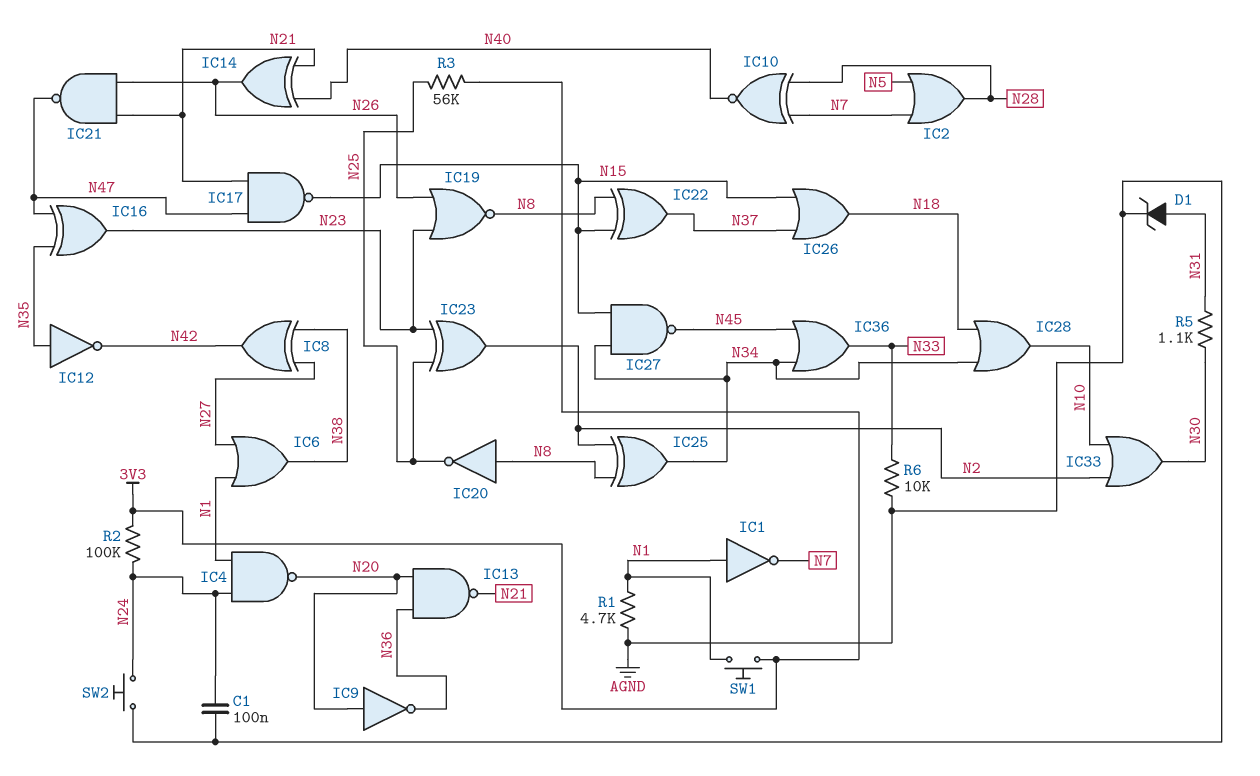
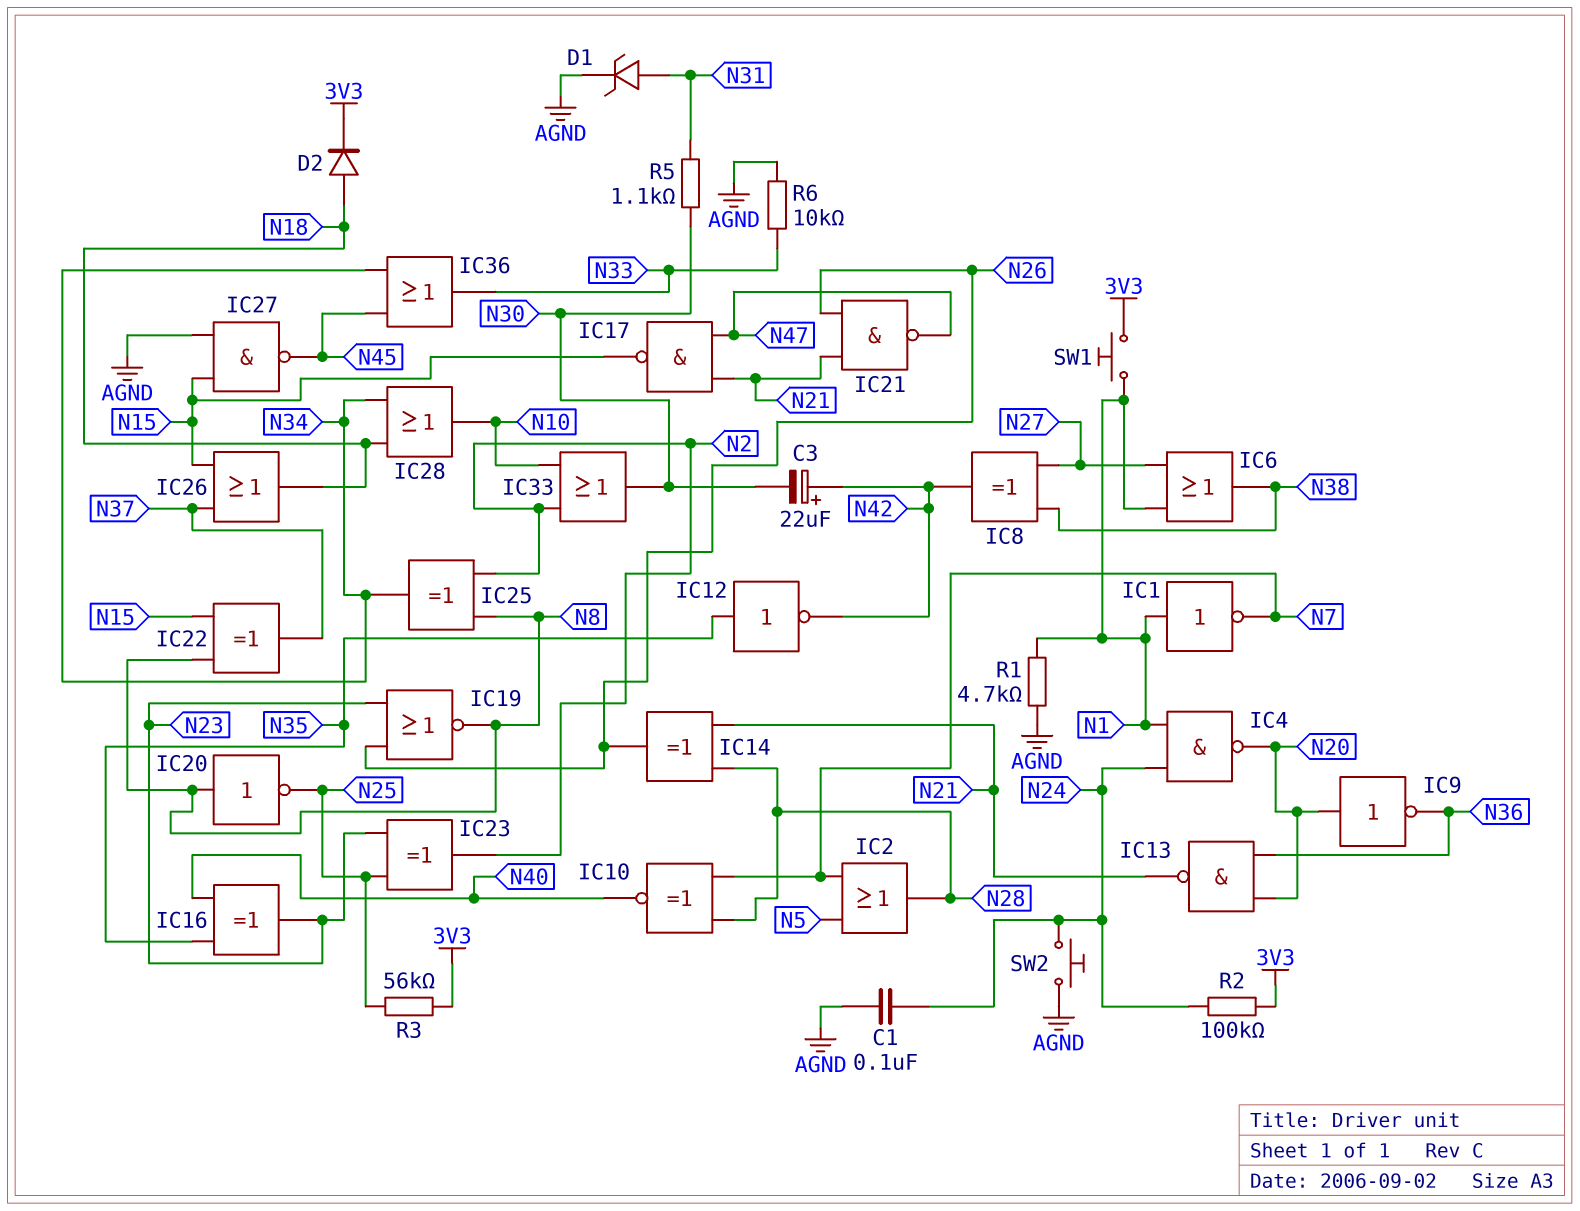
C3: none -> 22uF (plus N42, minus N30)
D2: none -> diode (A N18, K 3V3)
IC14: XOR (in N21, in N40, out N26) -> XOR (in N21, in N28, out N26)
IC16: XOR (in N35, in N47, out N23) -> XOR (in N35, in N40, out N23)
IC27: NAND (in N15, in N34, out N45) -> NAND (in AGND, in N15, out N45)

